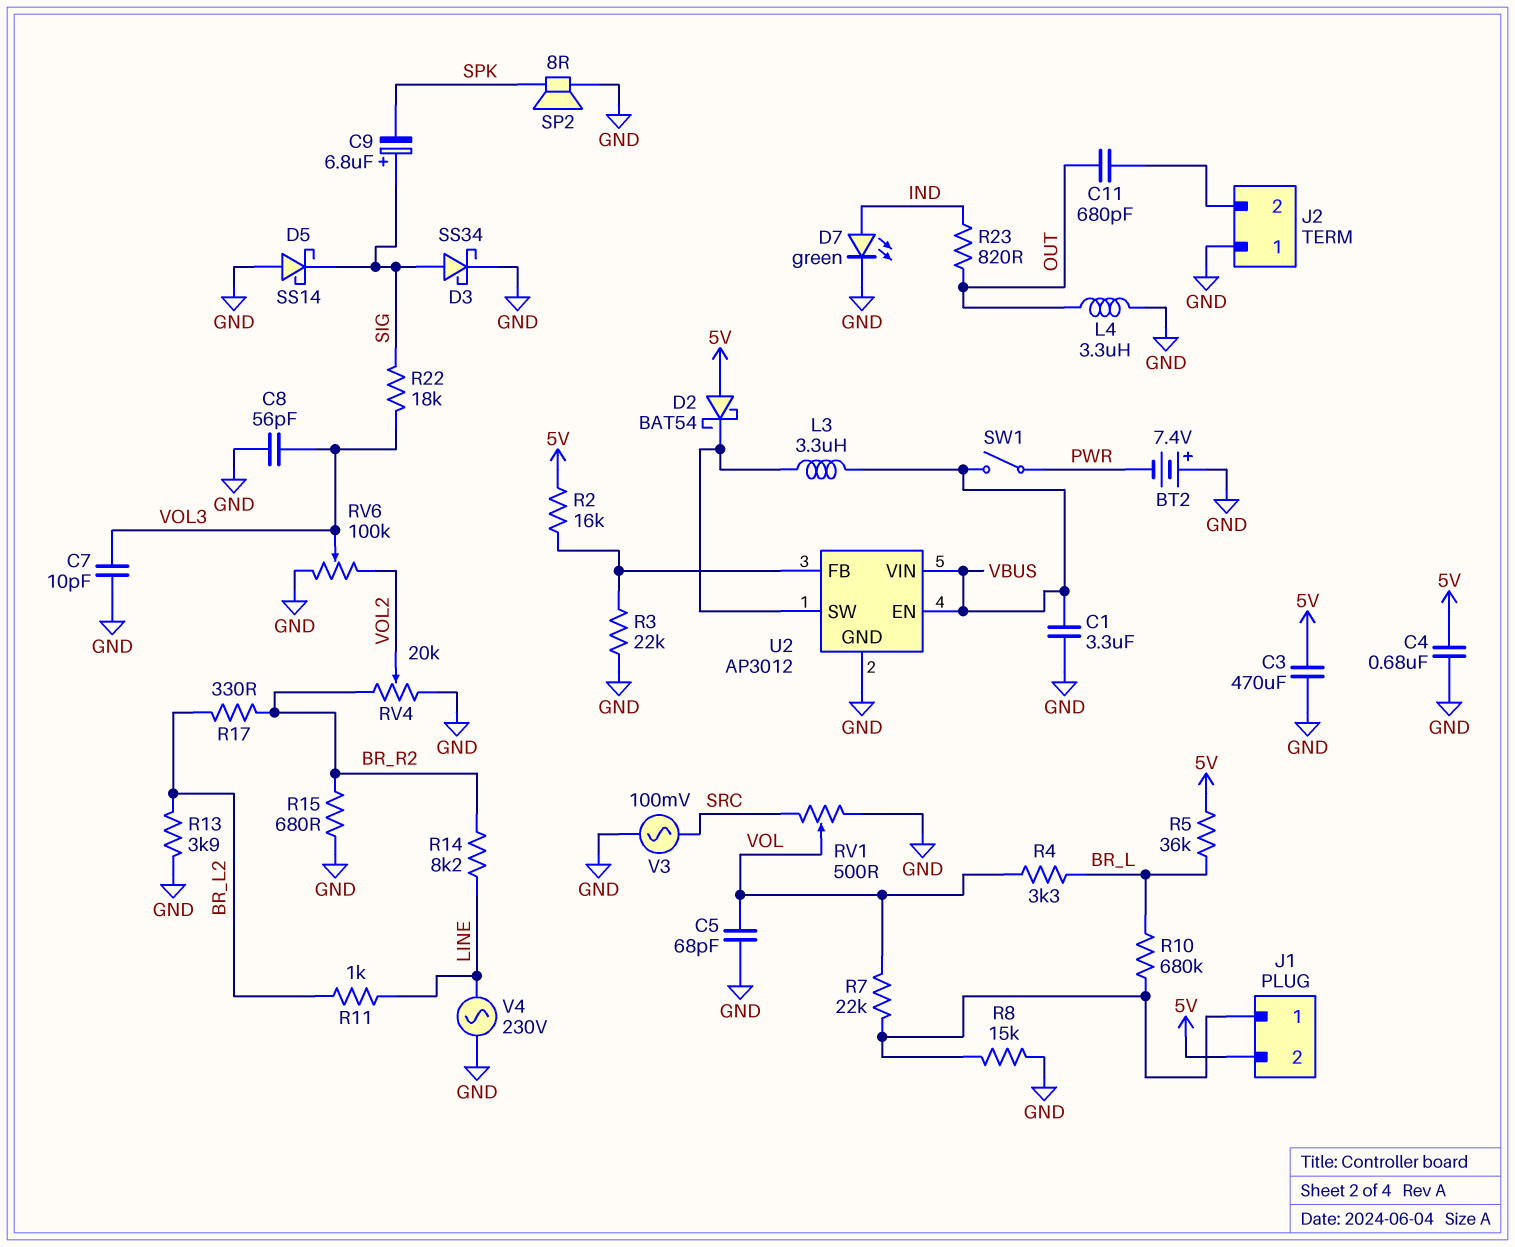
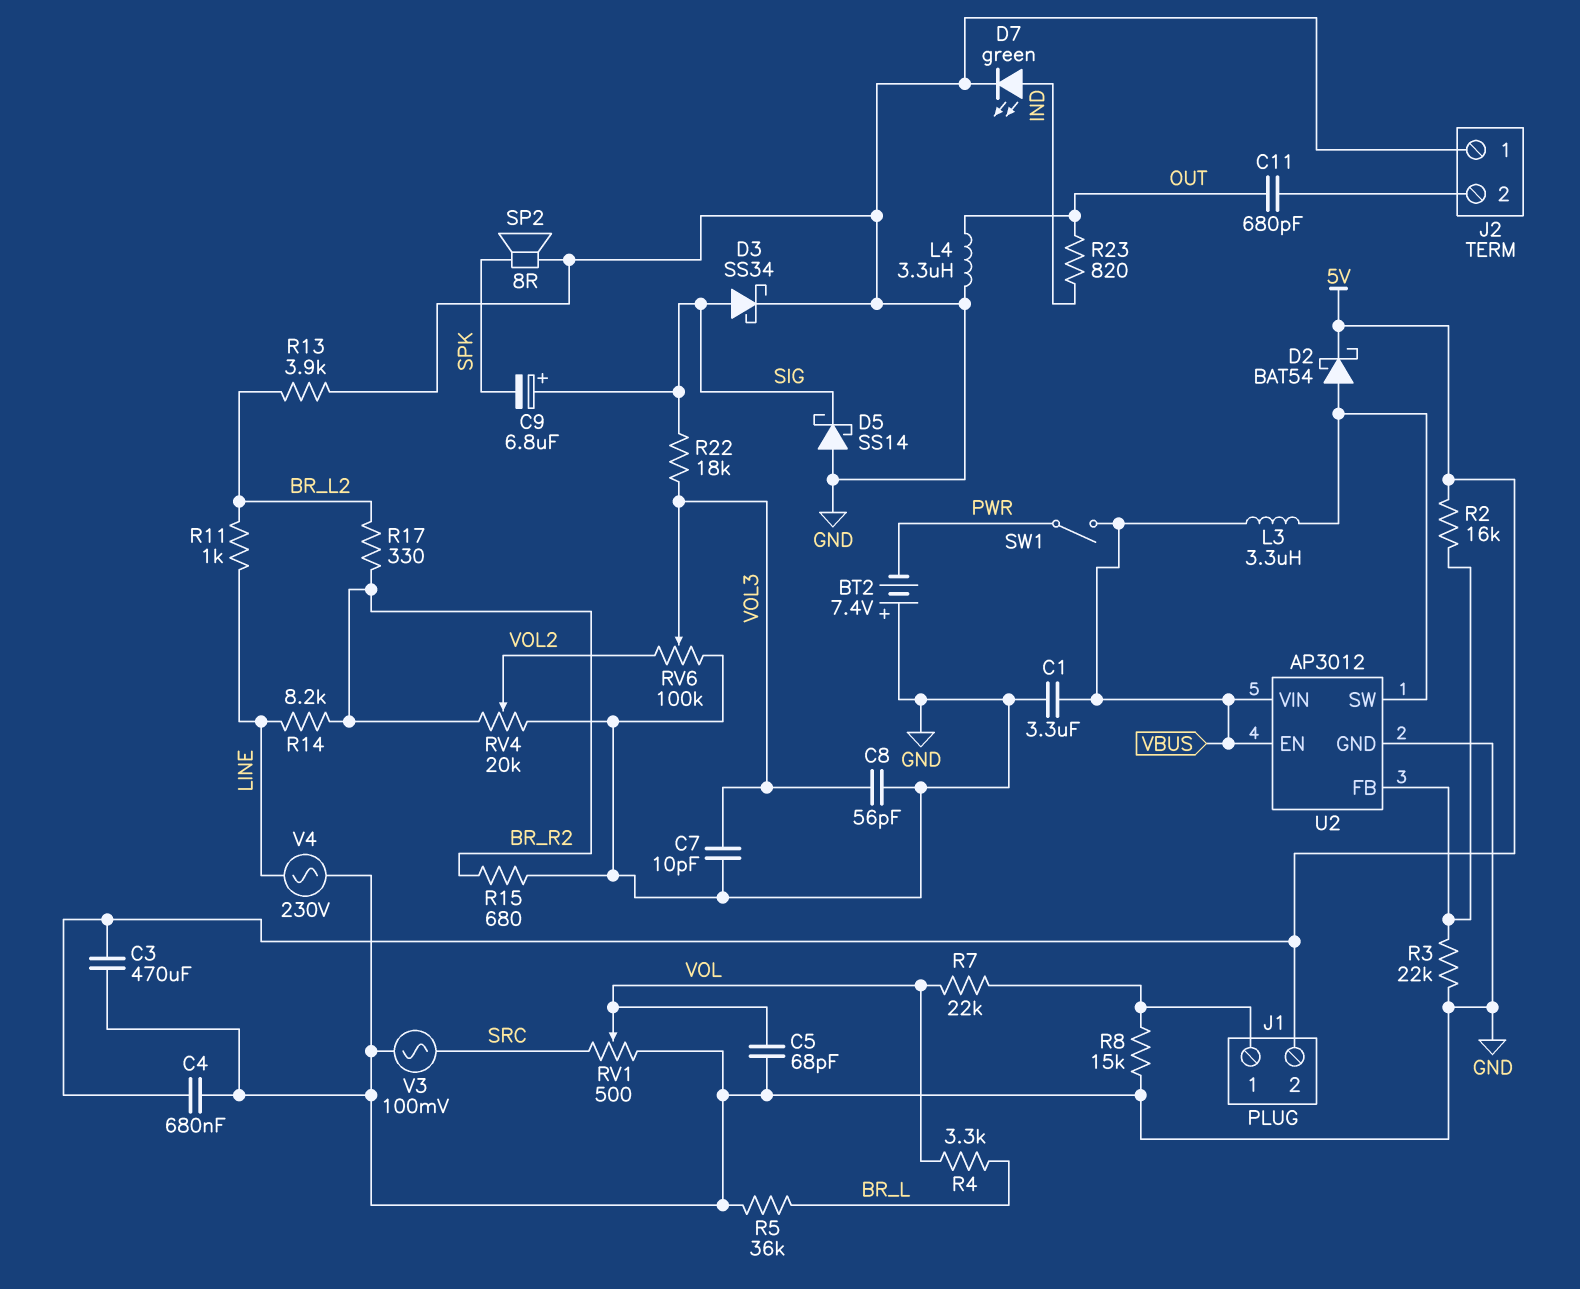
D2: schottky BAT54 (A 5V, K U2/SW) -> schottky BAT54 (A U2/SW, K 5V)
R5: 36k (5V, BR_L) -> 36k (BR_L, GND)
R10: 680k (BR_L, J1/1) -> none

